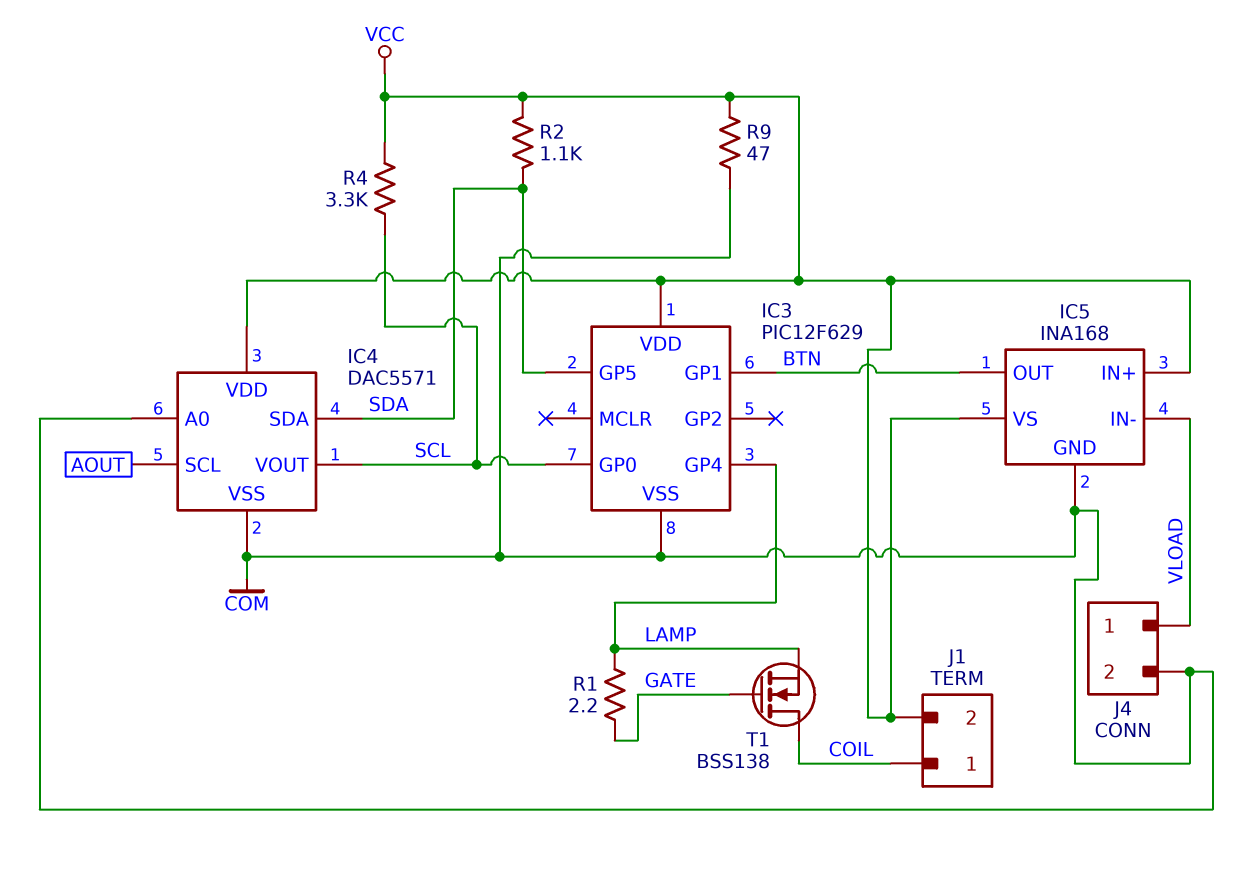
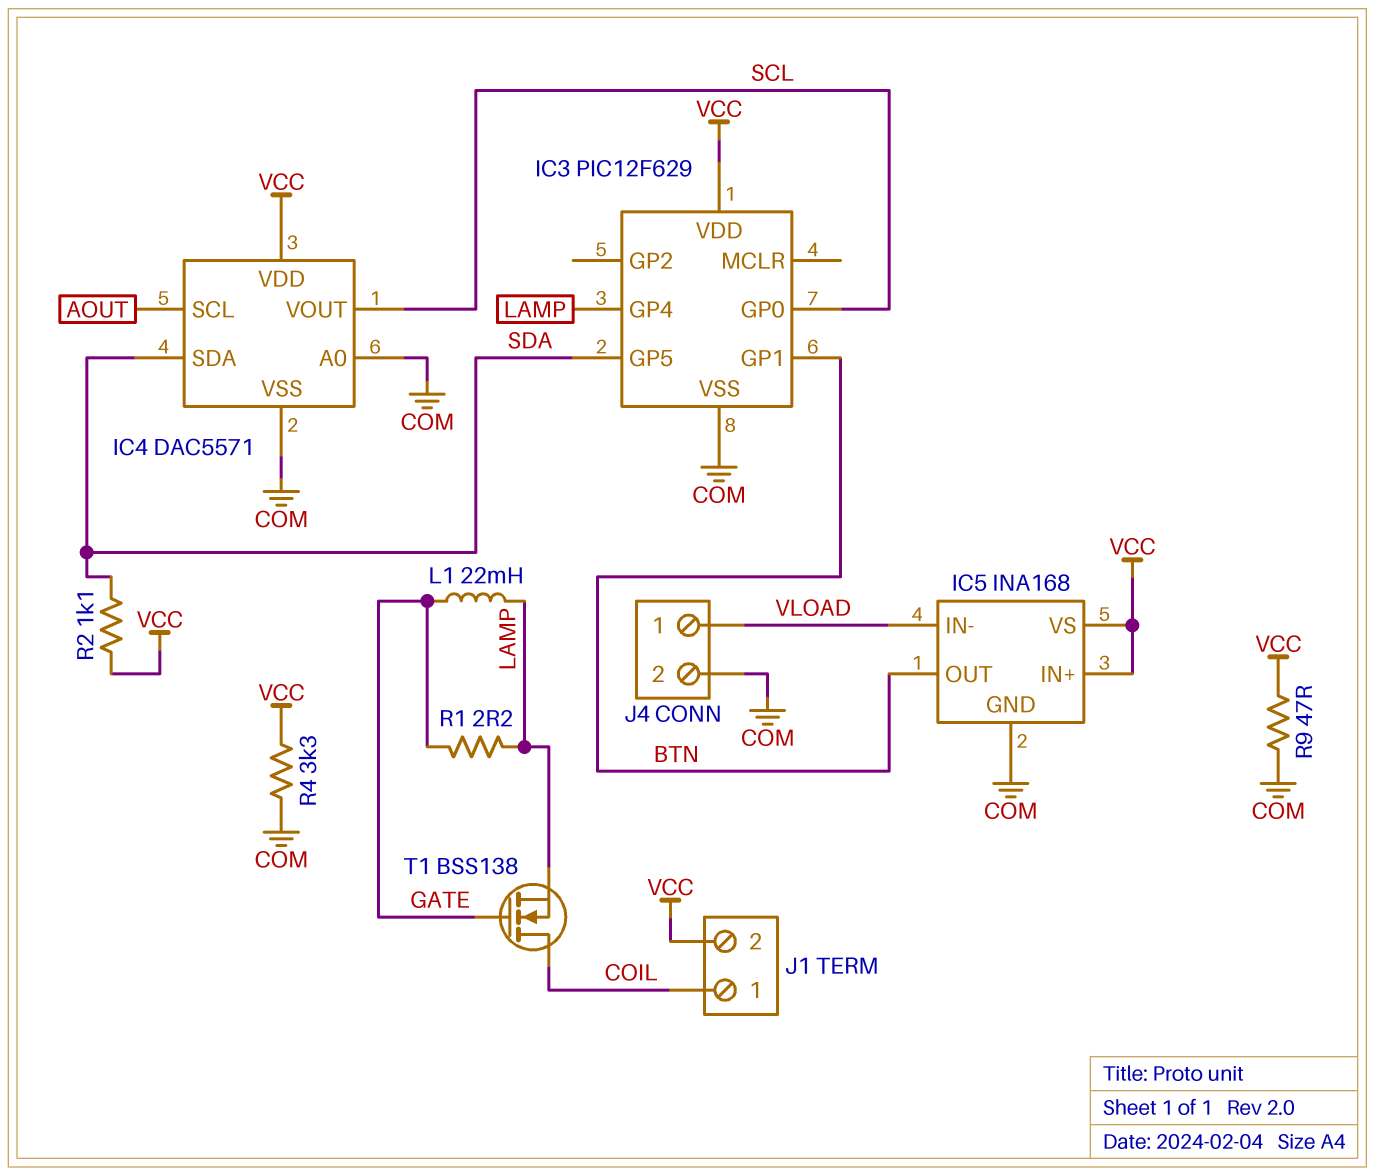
L1: none -> 22mH (GATE, LAMP)
R4: 3.3k (SCL, VCC) -> 3.3k (COM, VCC)

